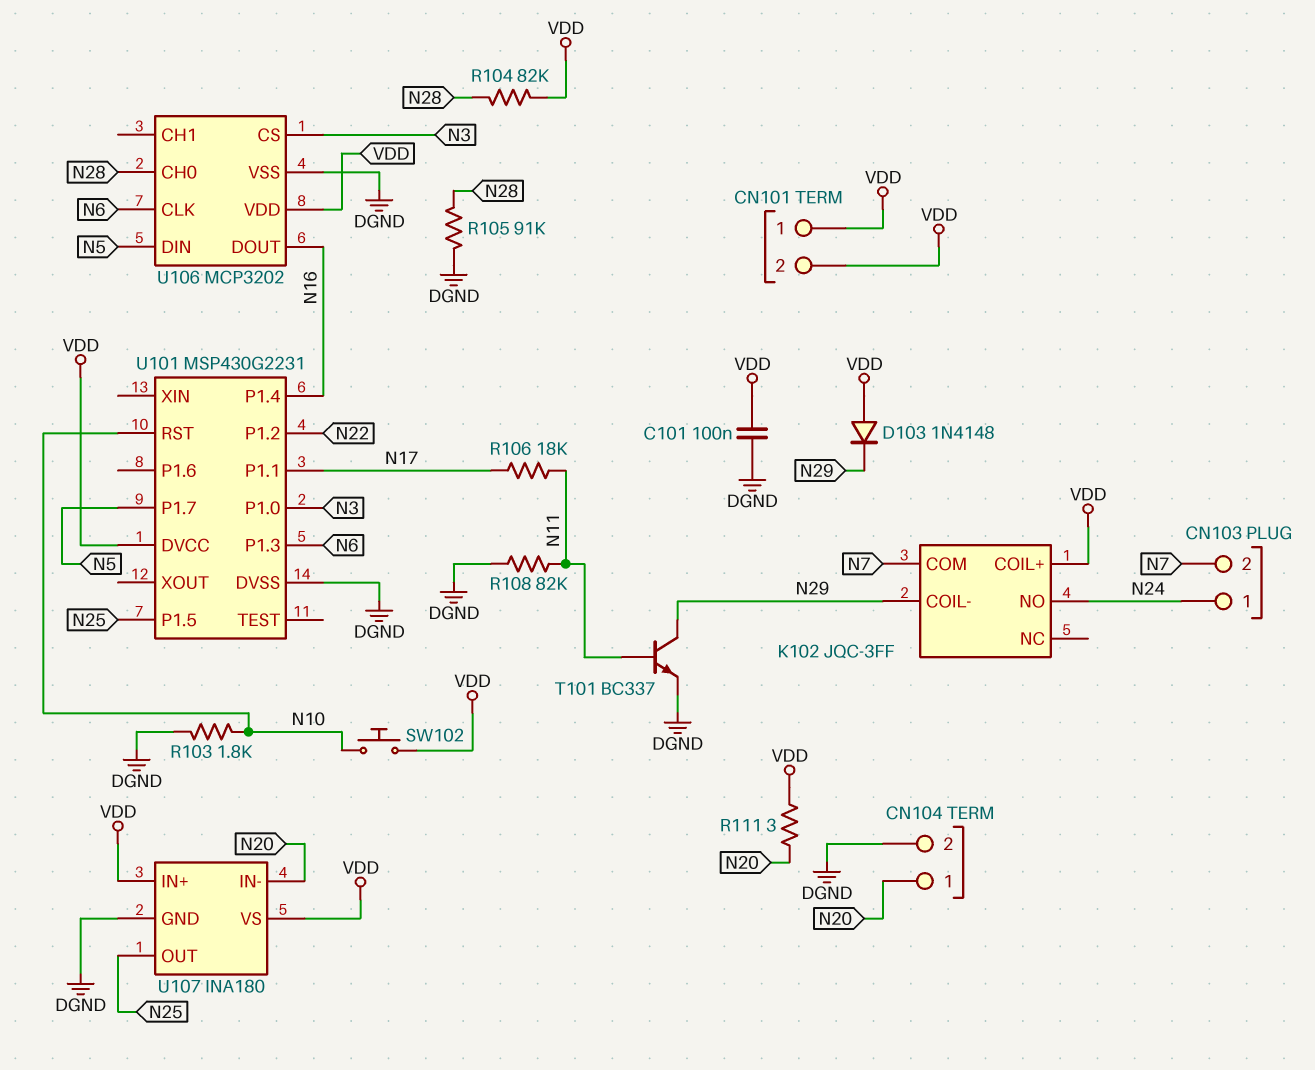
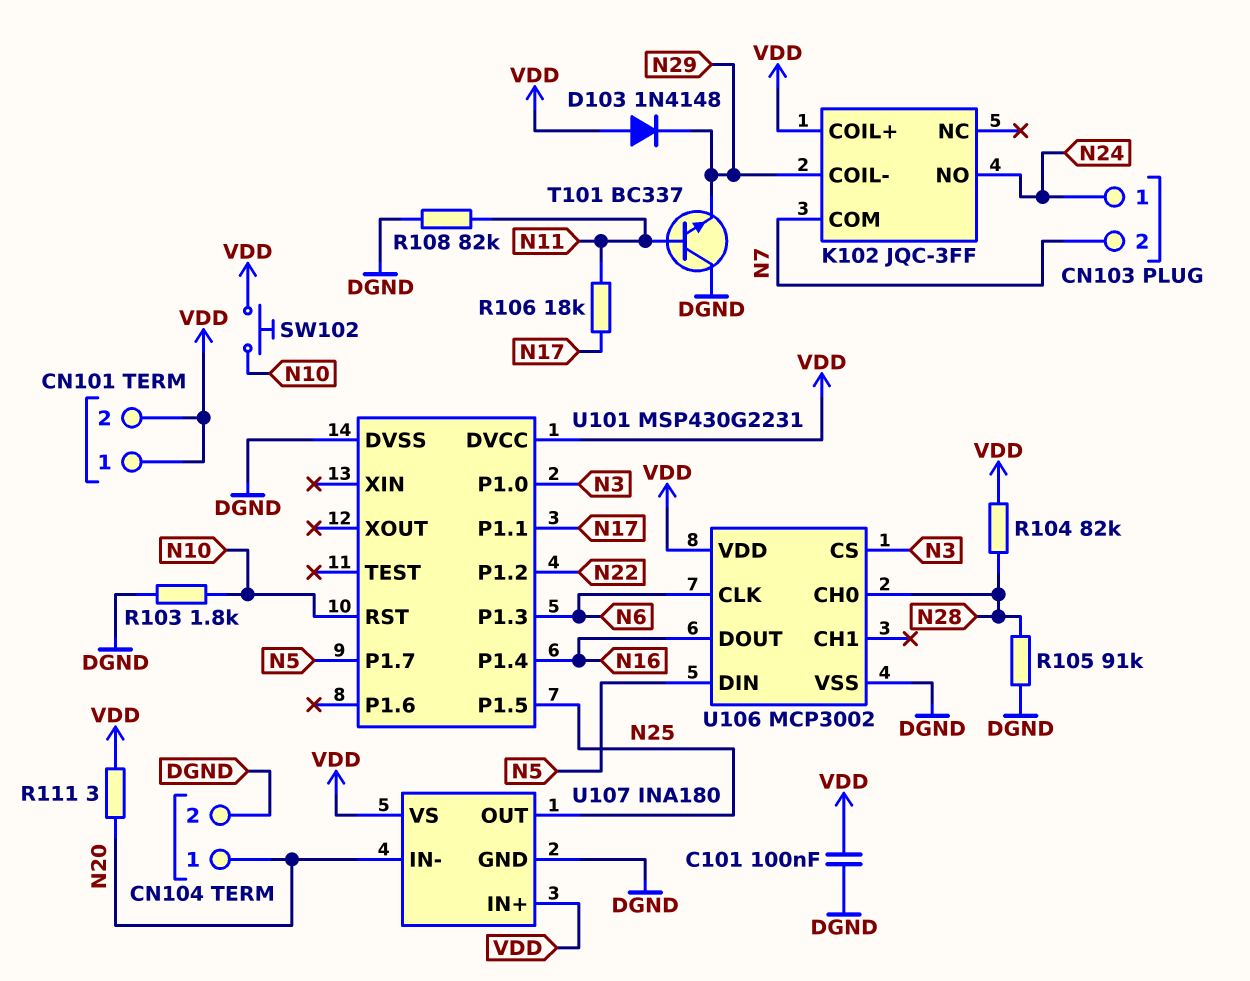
T101: NPN BC337 (B N11, C N29, E DGND) -> NPN BC337 (B N11, C DGND, E N29)
U106: MCP3202 -> MCP3002

